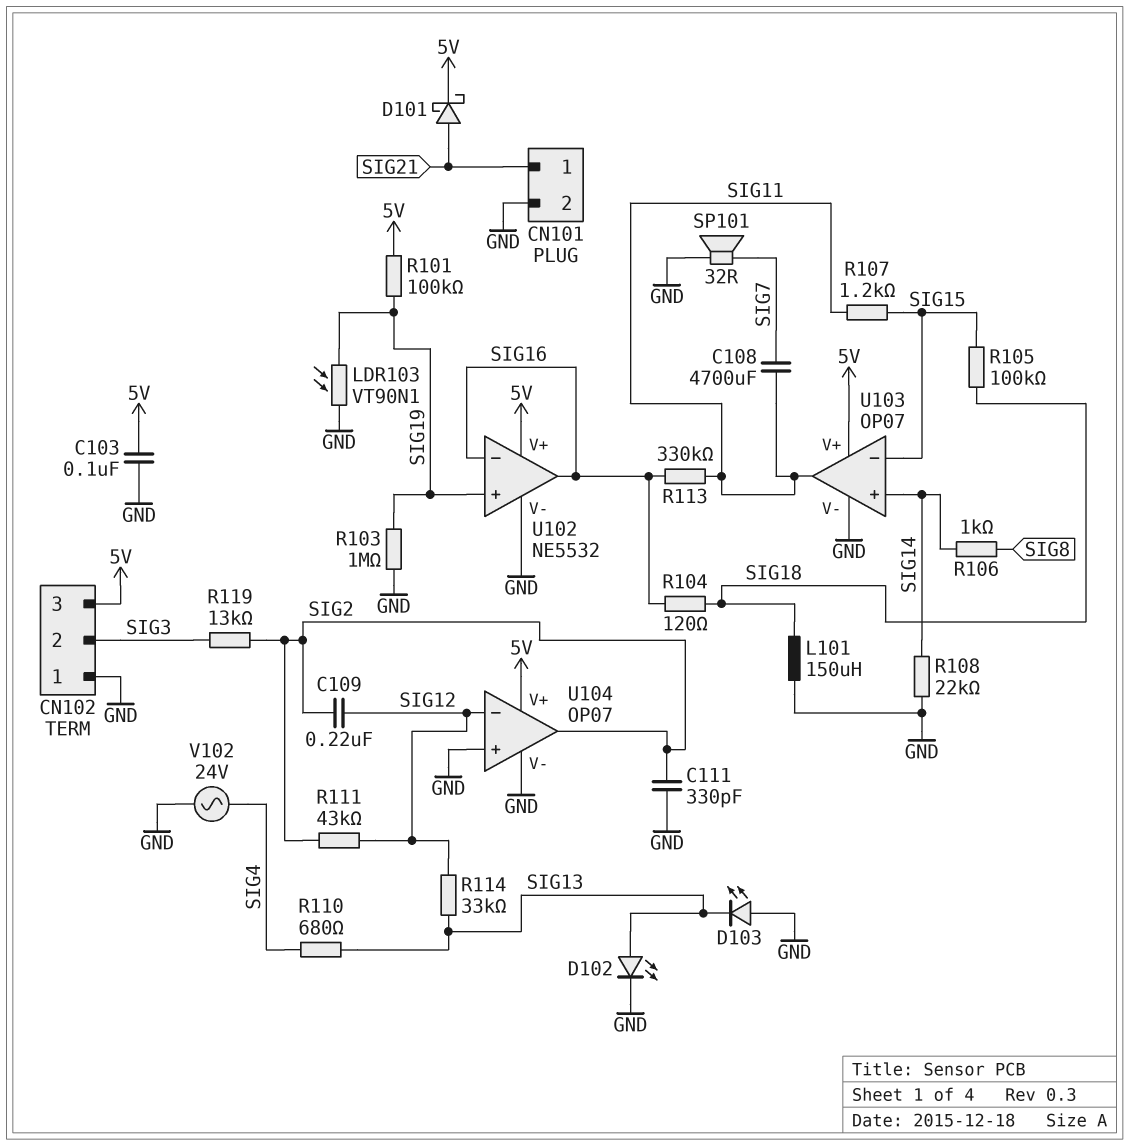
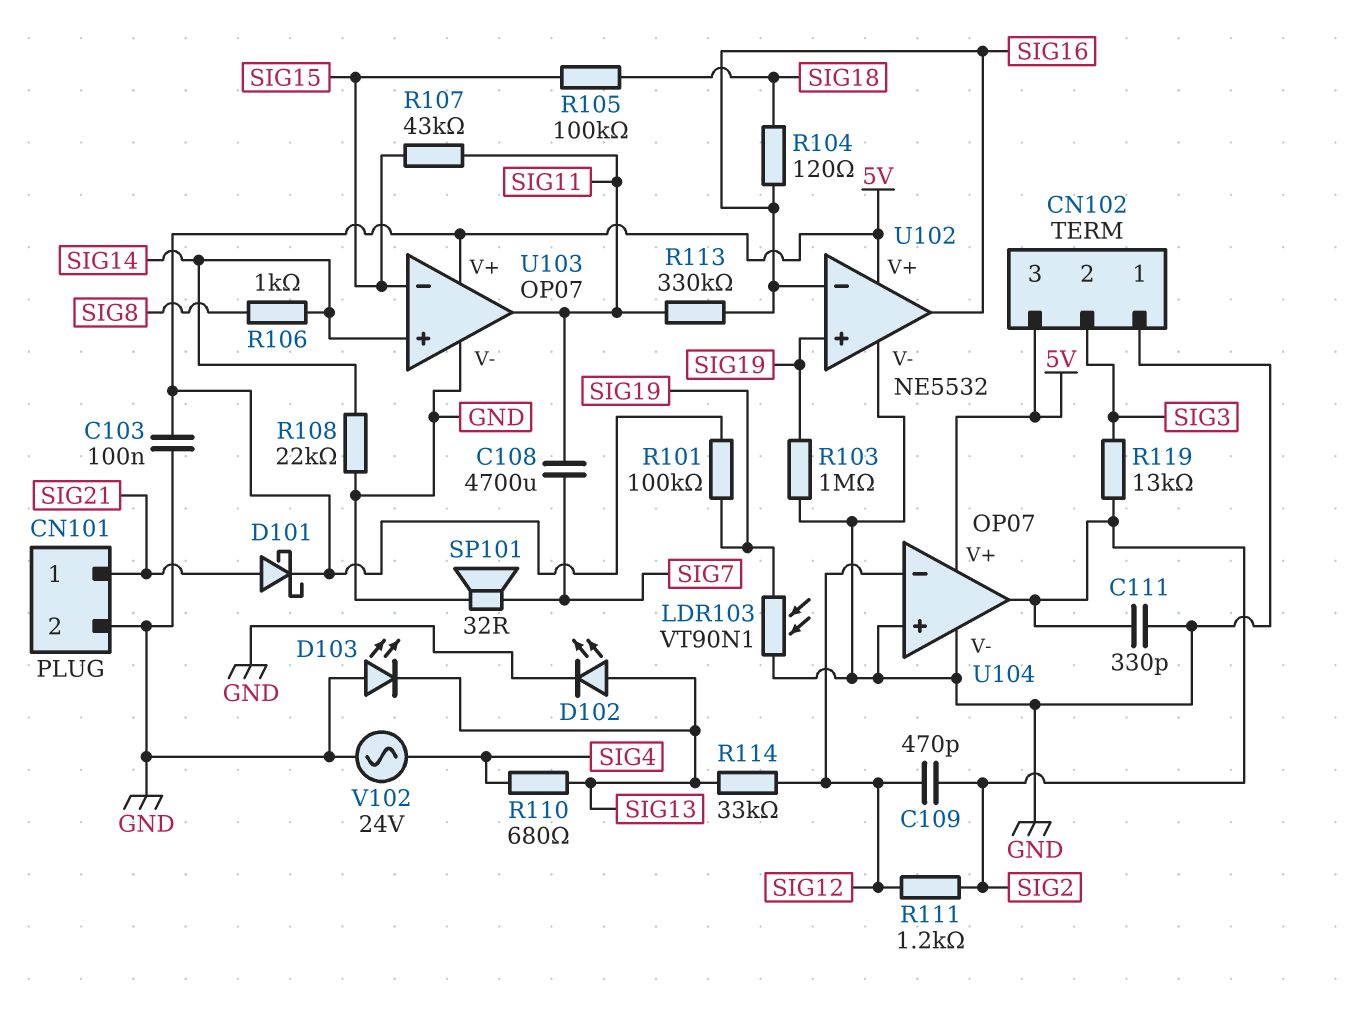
C109: 220nF (SIG2, SIG12) -> 470pF (SIG2, SIG12)
L101: 150uH (GND, SIG18) -> none
R107: 1.2k (SIG11, SIG15) -> 43k (SIG11, SIG15)
R111: 43k (SIG2, SIG12) -> 1.2k (SIG2, SIG12)

